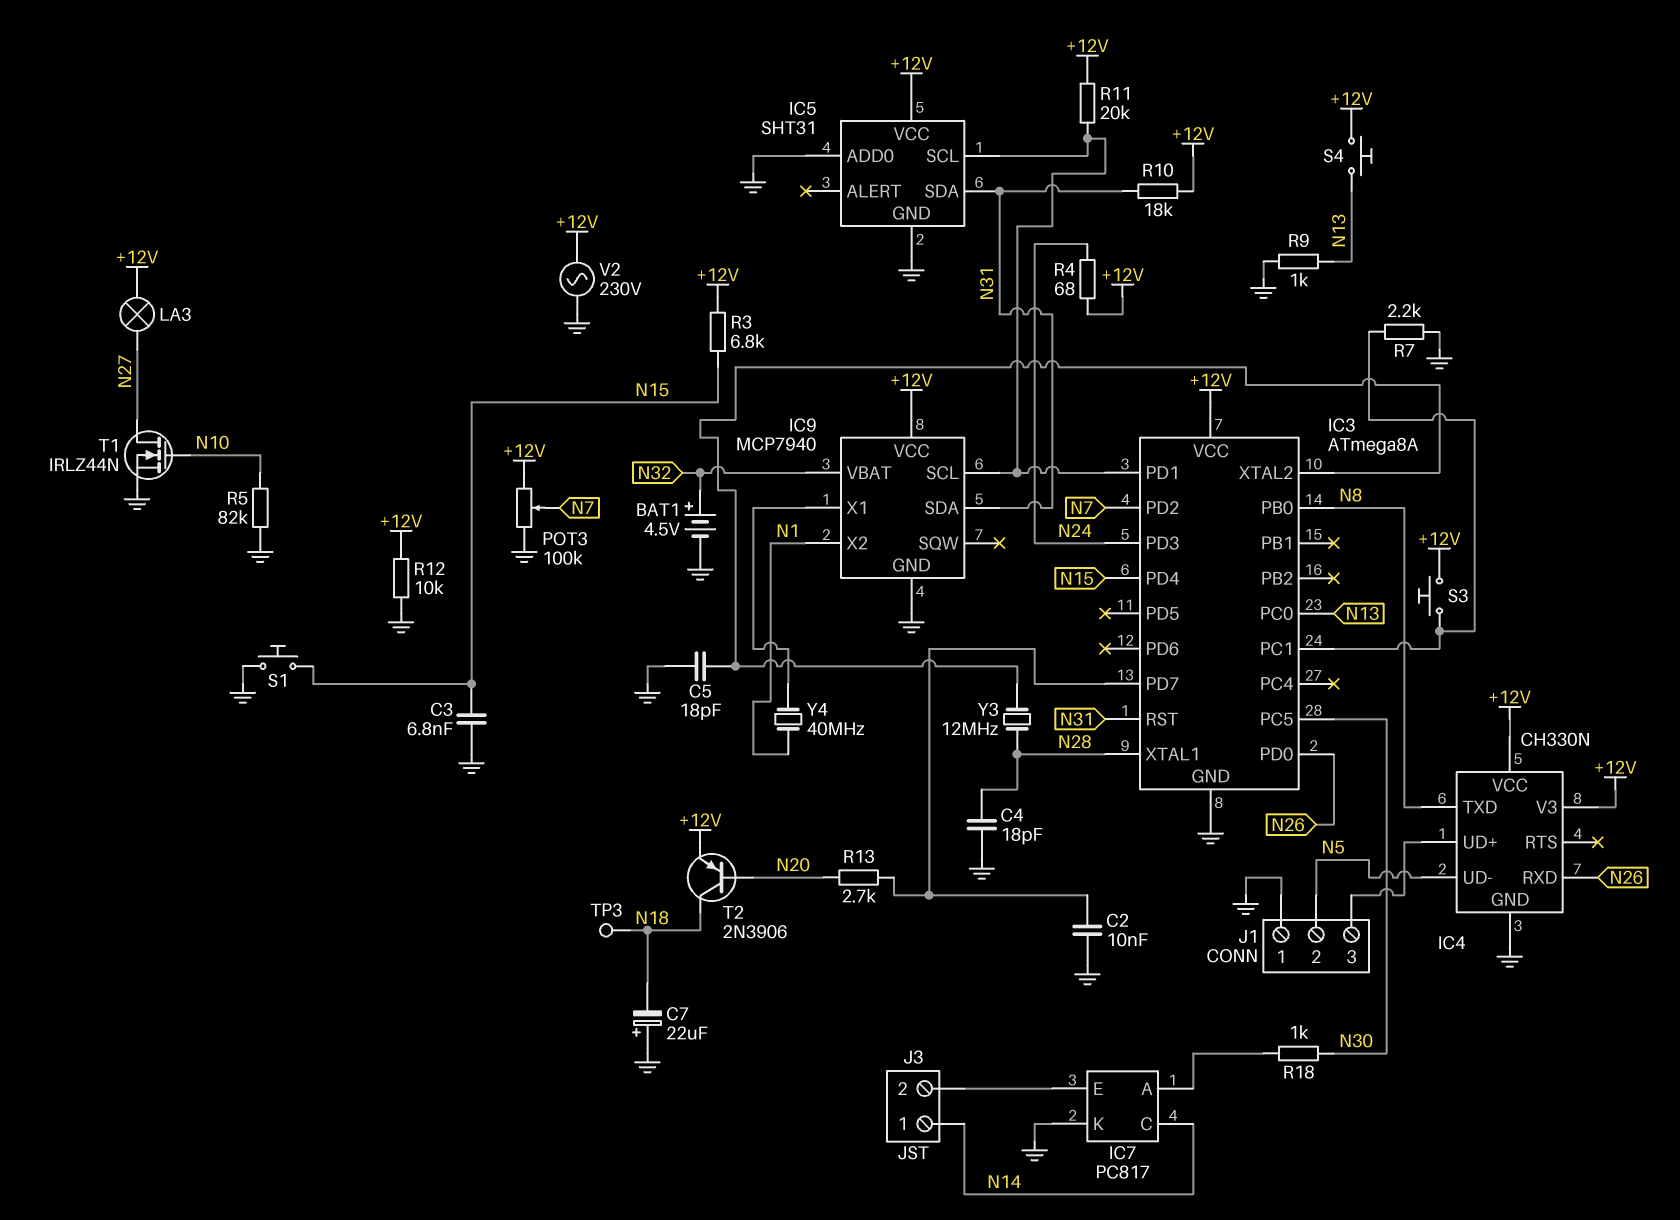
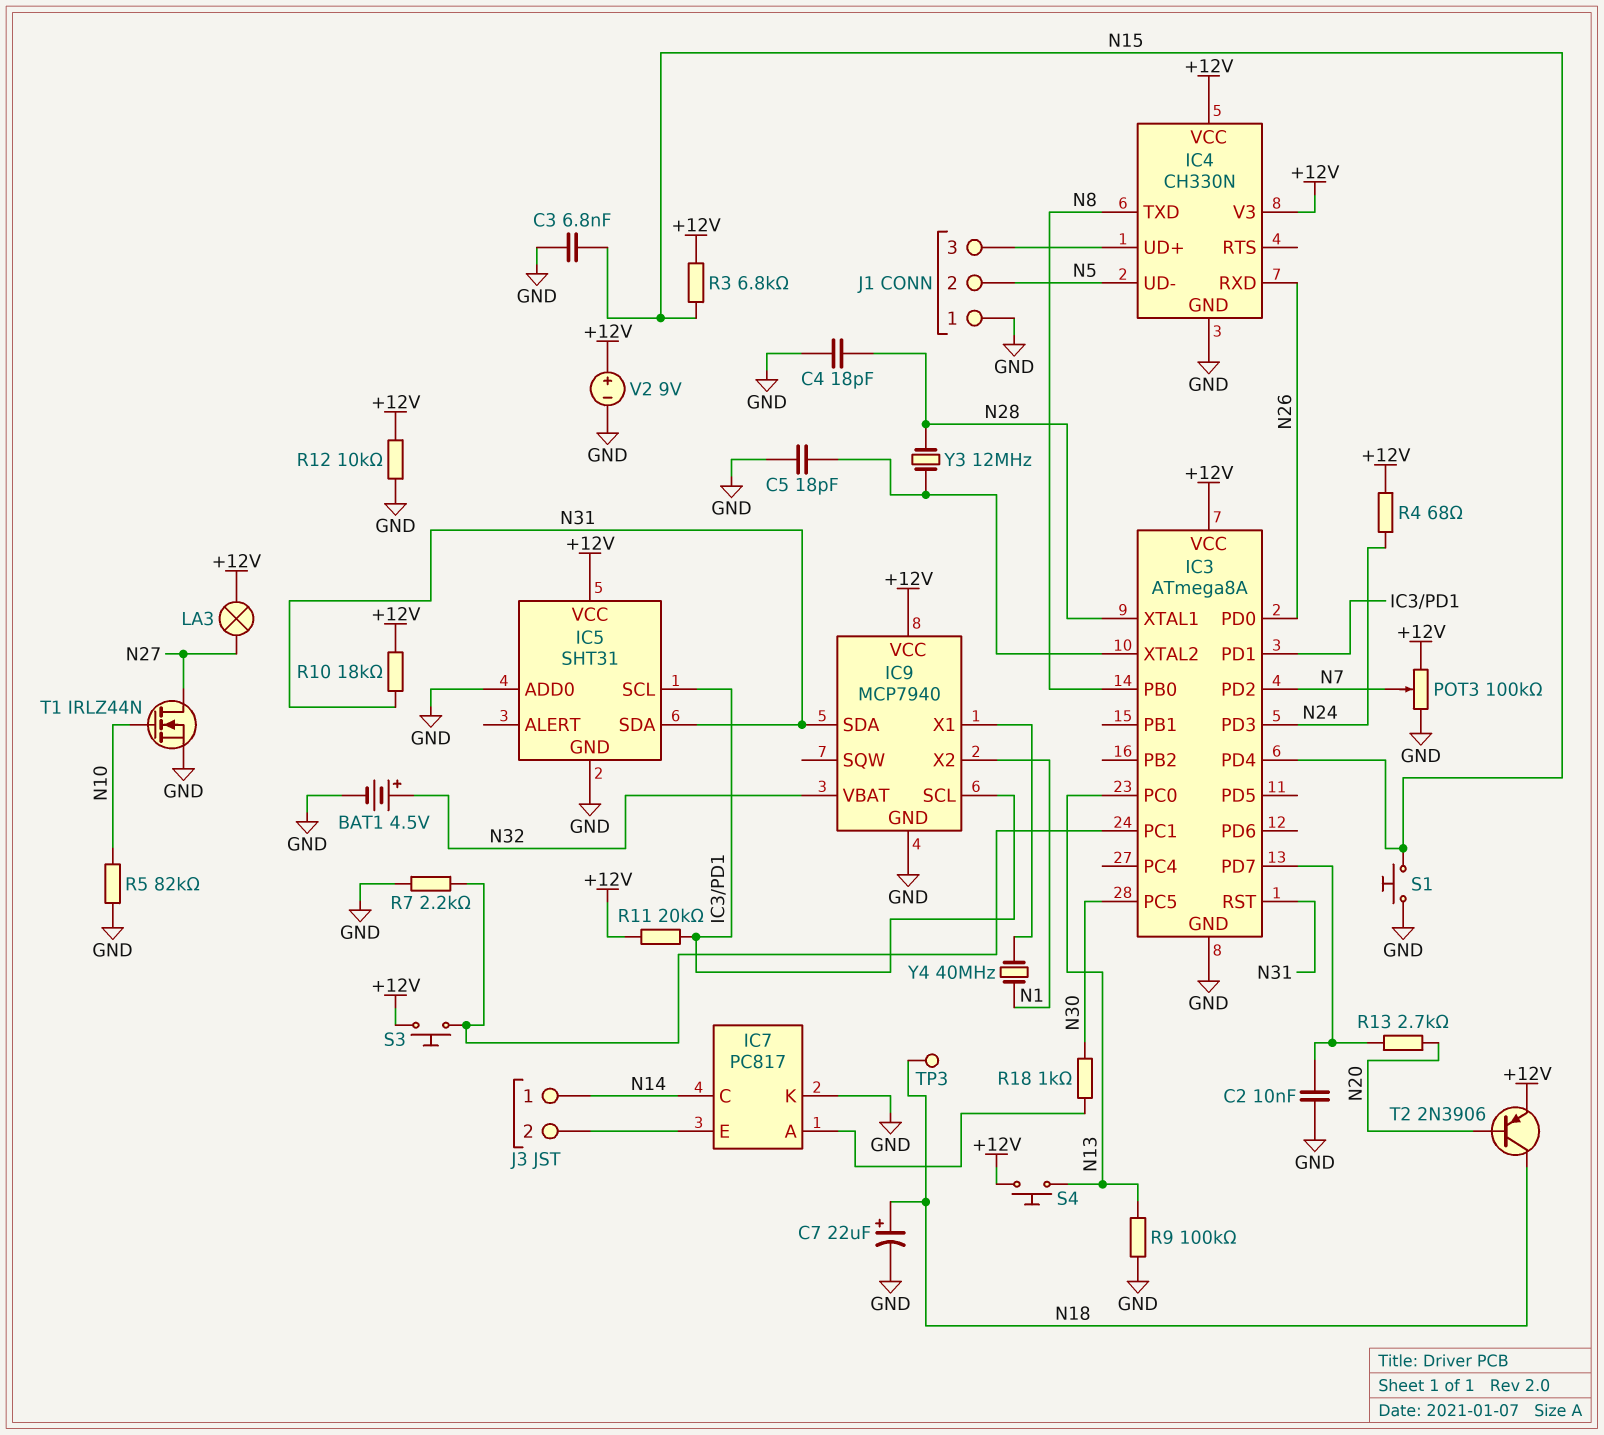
C7: 22uF (plus GND, minus N18) -> 22uF (plus N18, minus GND)
R9: 1k (GND, N13) -> 100k (GND, N13)
V2: AC 230V (+12V, GND) -> 9V (plus +12V, minus GND)

